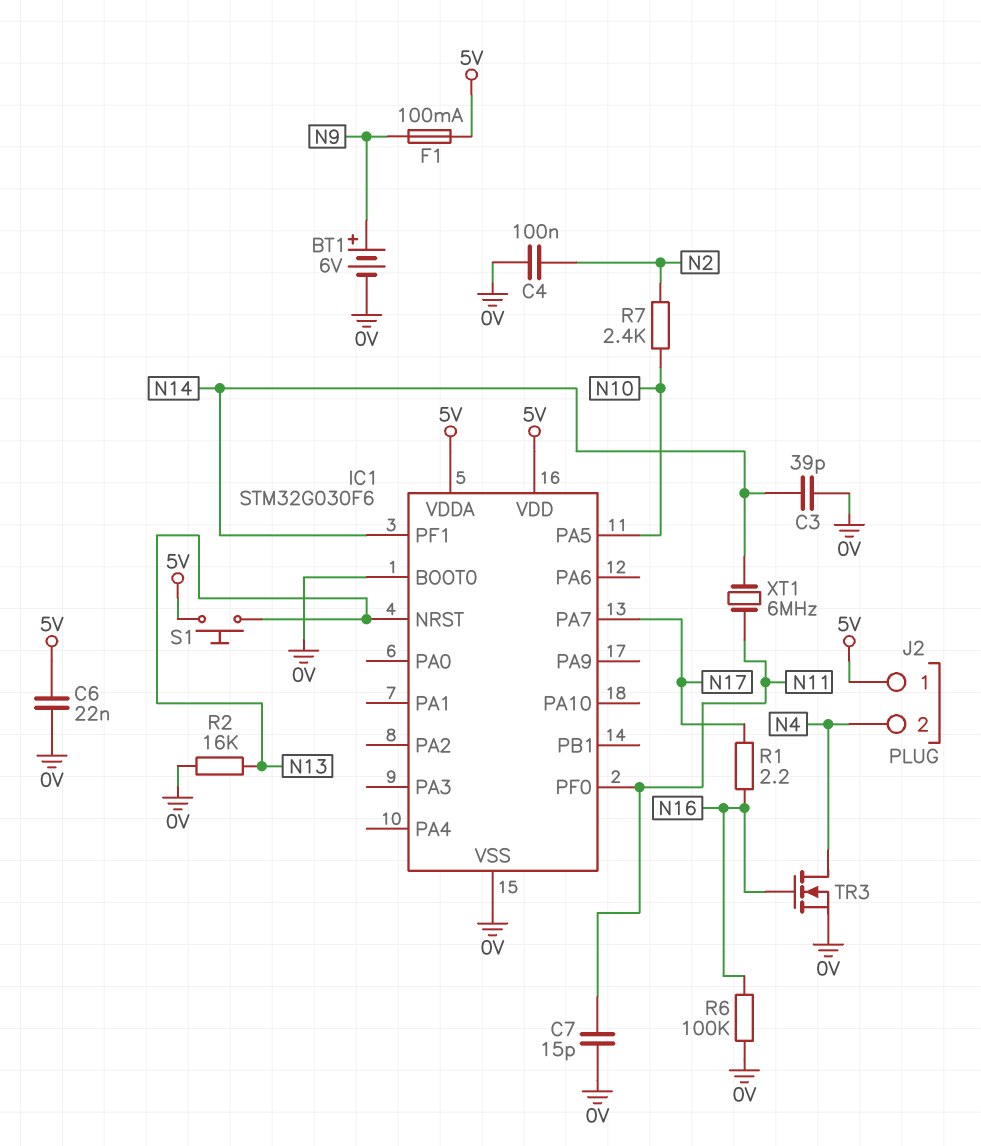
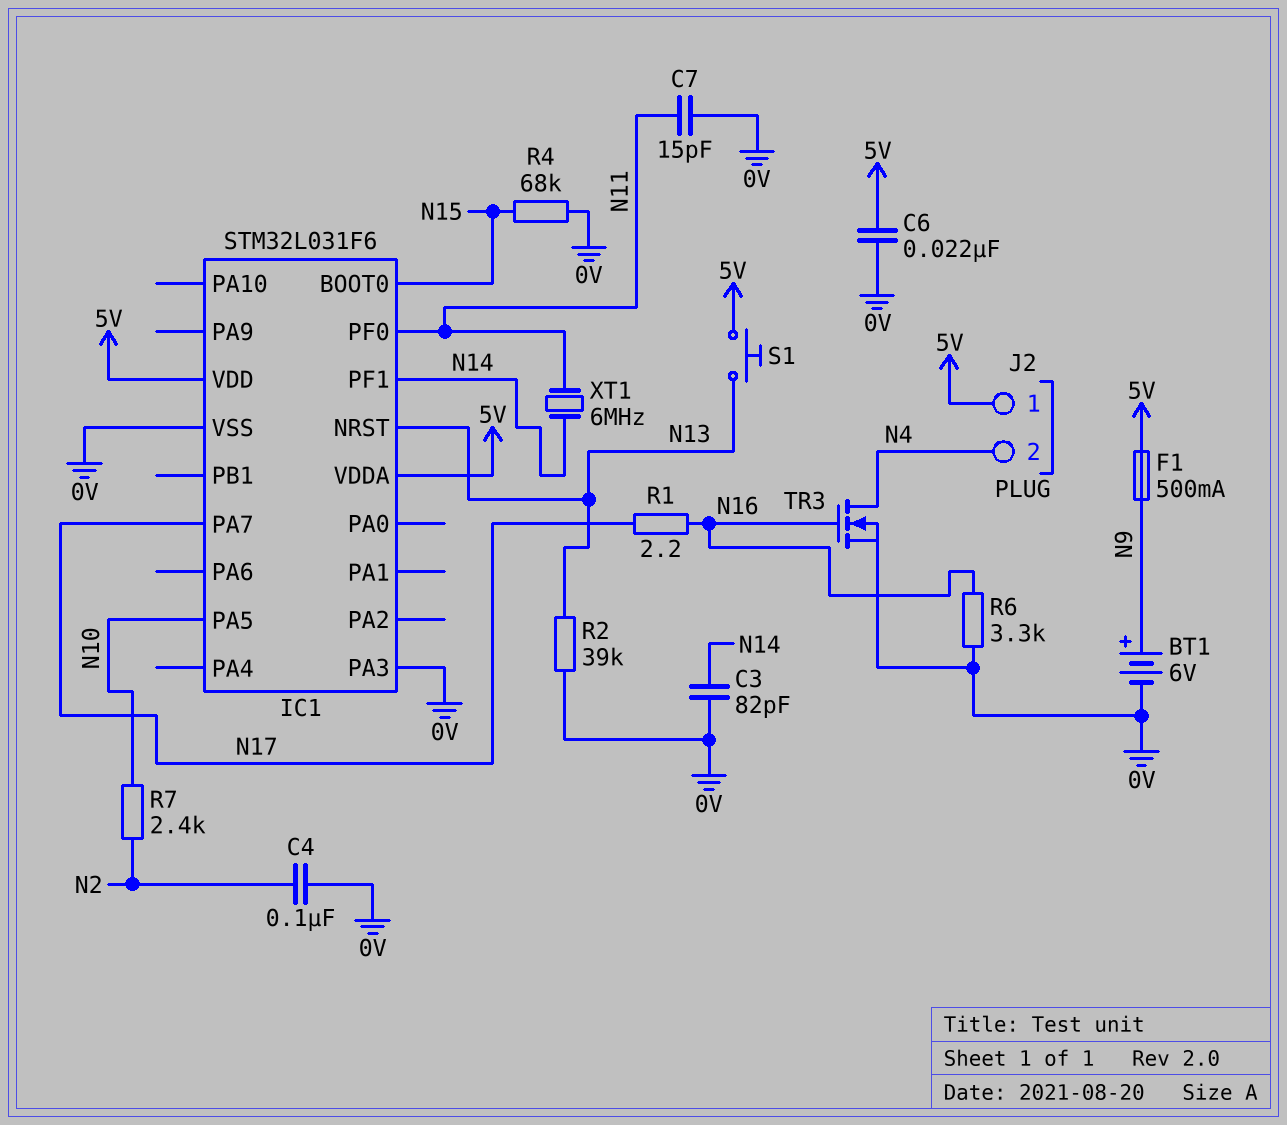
C3: 39pF (0V, N14) -> 82pF (0V, N14)
F1: 100mA (5V, N9) -> 500mA (5V, N9)
IC1: STM32G030F6 -> STM32L031F6
IC1 pin BOOT0: 0V -> N15
IC1 pin PA3: none -> 0V
R2: 16k (0V, N13) -> 39k (0V, N13)
R4: none -> 68k (0V, N15)
R6: 100k (0V, N16) -> 3.3k (0V, N16)

